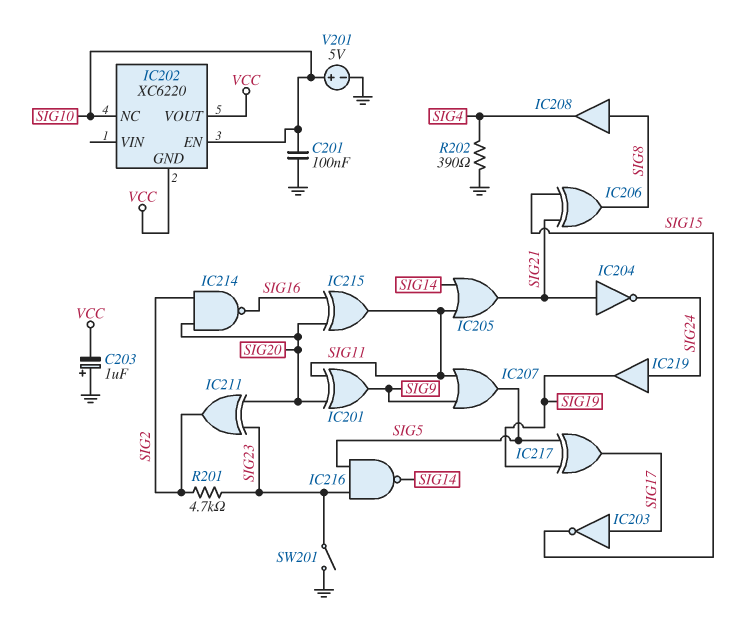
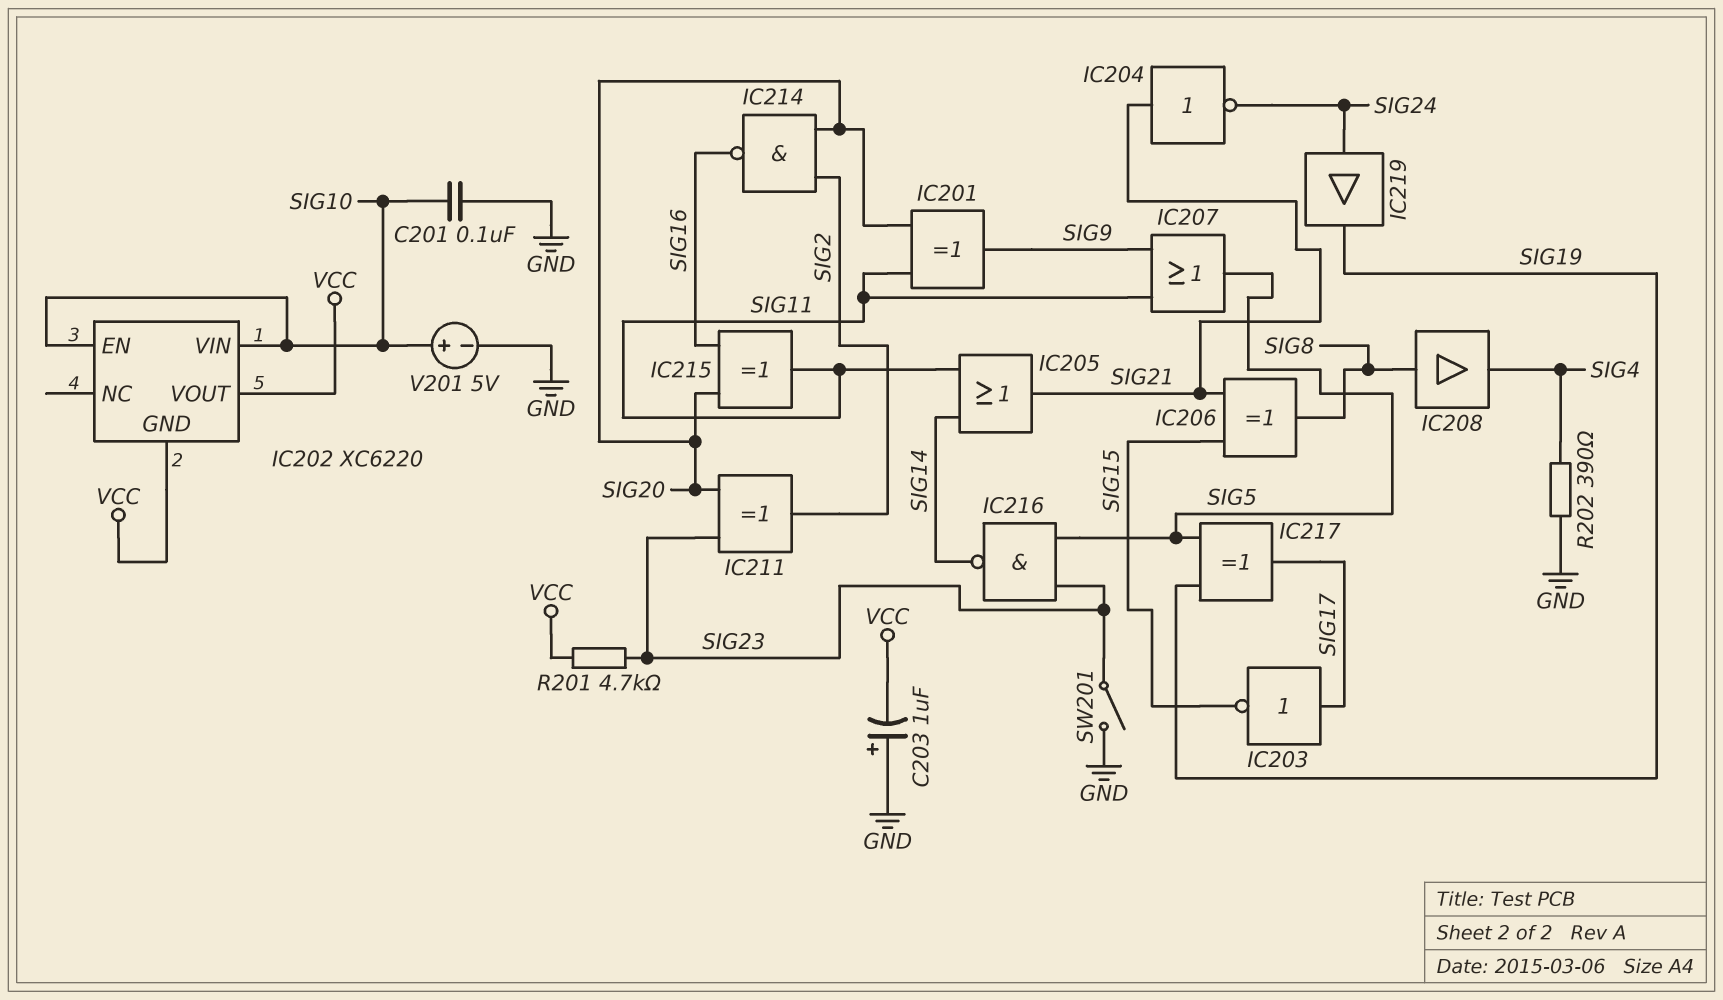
IC202 pin NC: SIG10 -> none
IC202 pin VIN: none -> SIG10
R201: 4.7k (SIG2, SIG23) -> 4.7k (SIG23, VCC)

